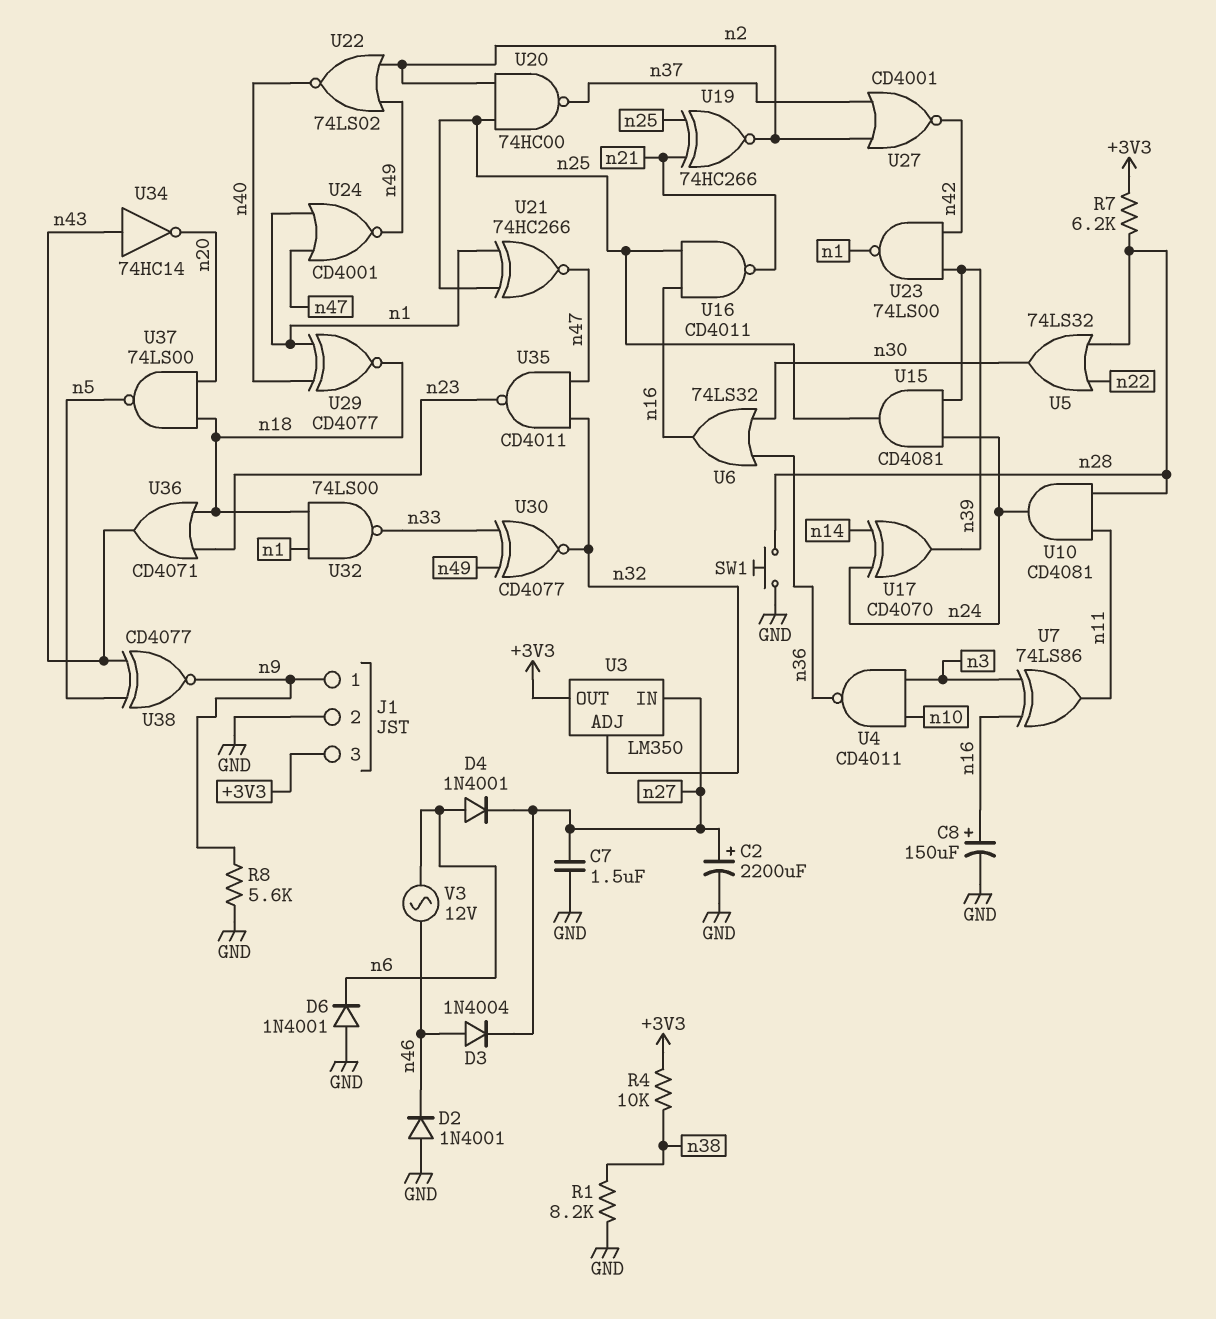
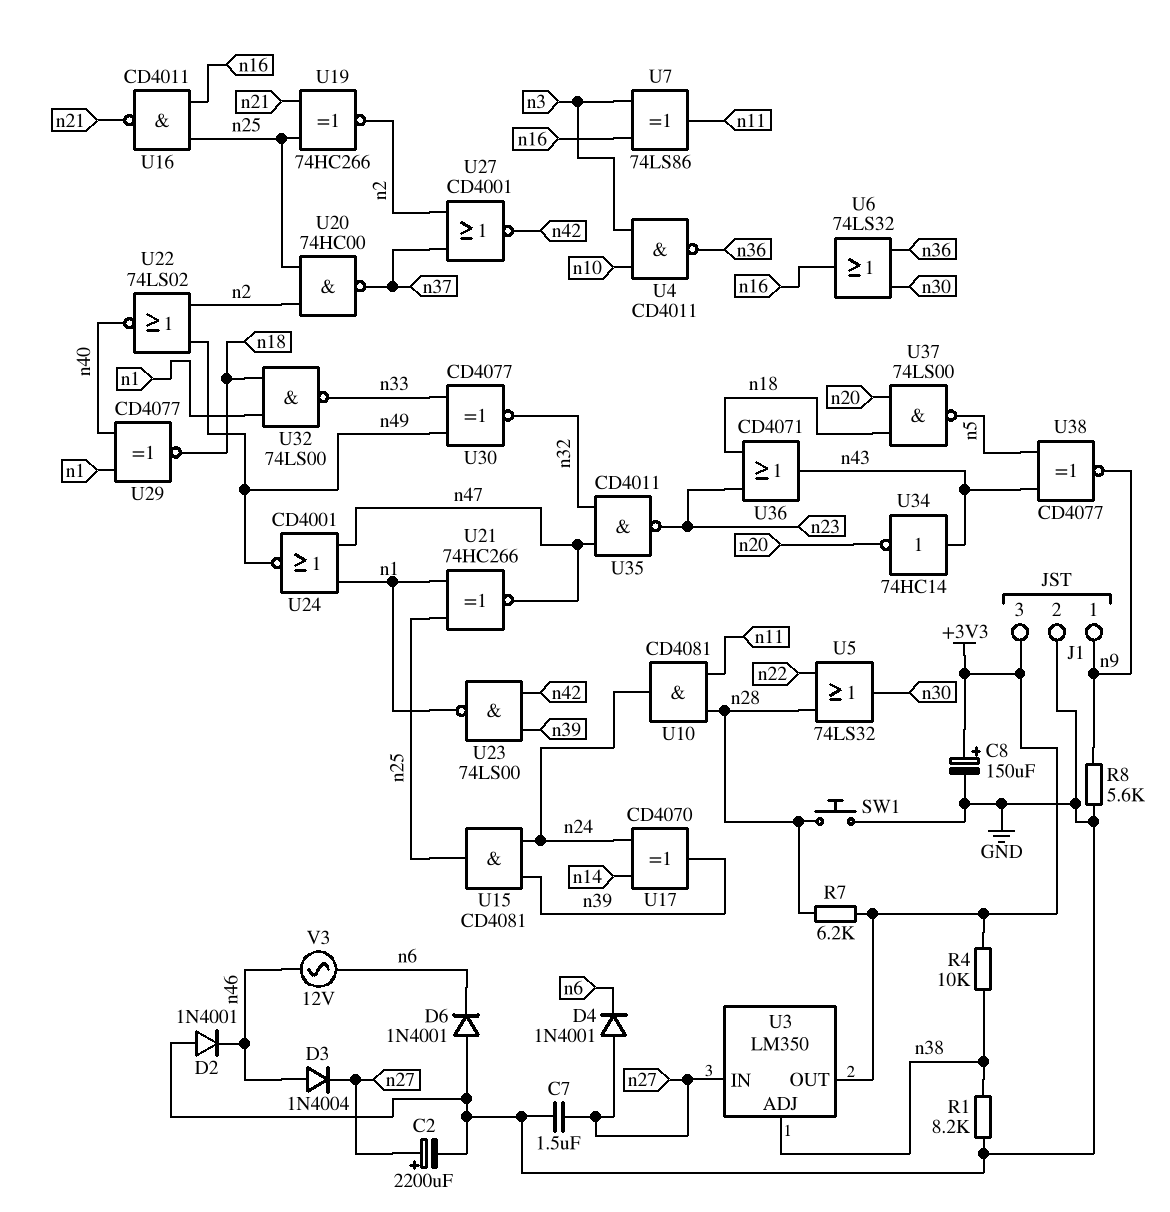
C8: 150uF (plus n16, minus GND) -> 150uF (plus +3V3, minus GND)
D4: diode 1N4001 (A n6, K n27) -> diode 1N4001 (A n27, K n6)
U3 pin ADJ: n32 -> n38

